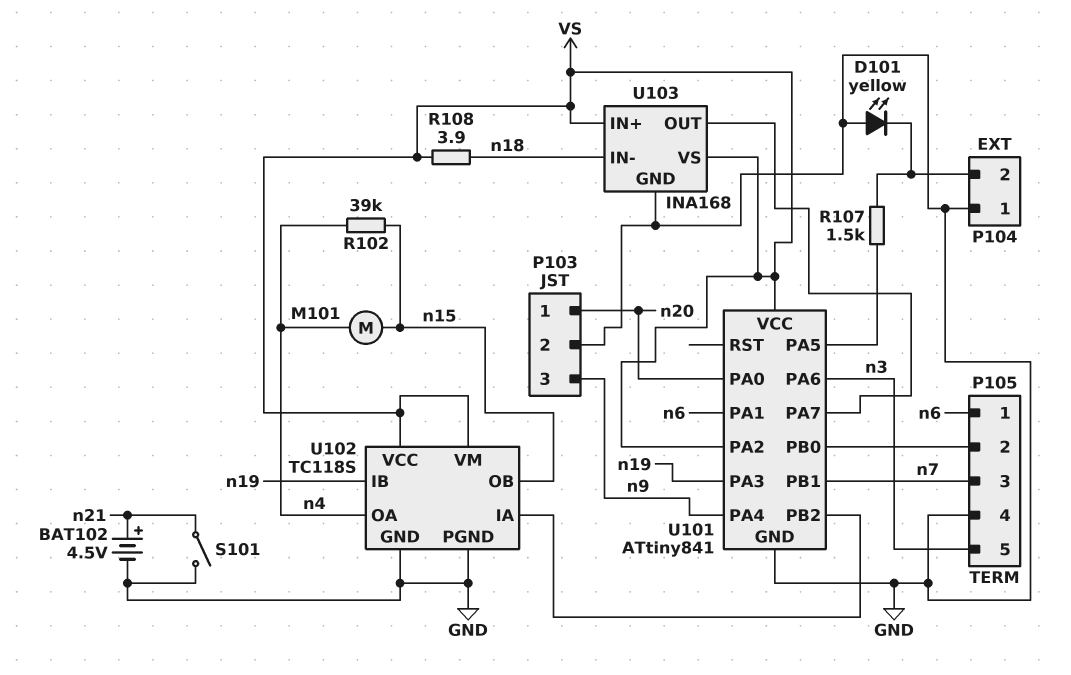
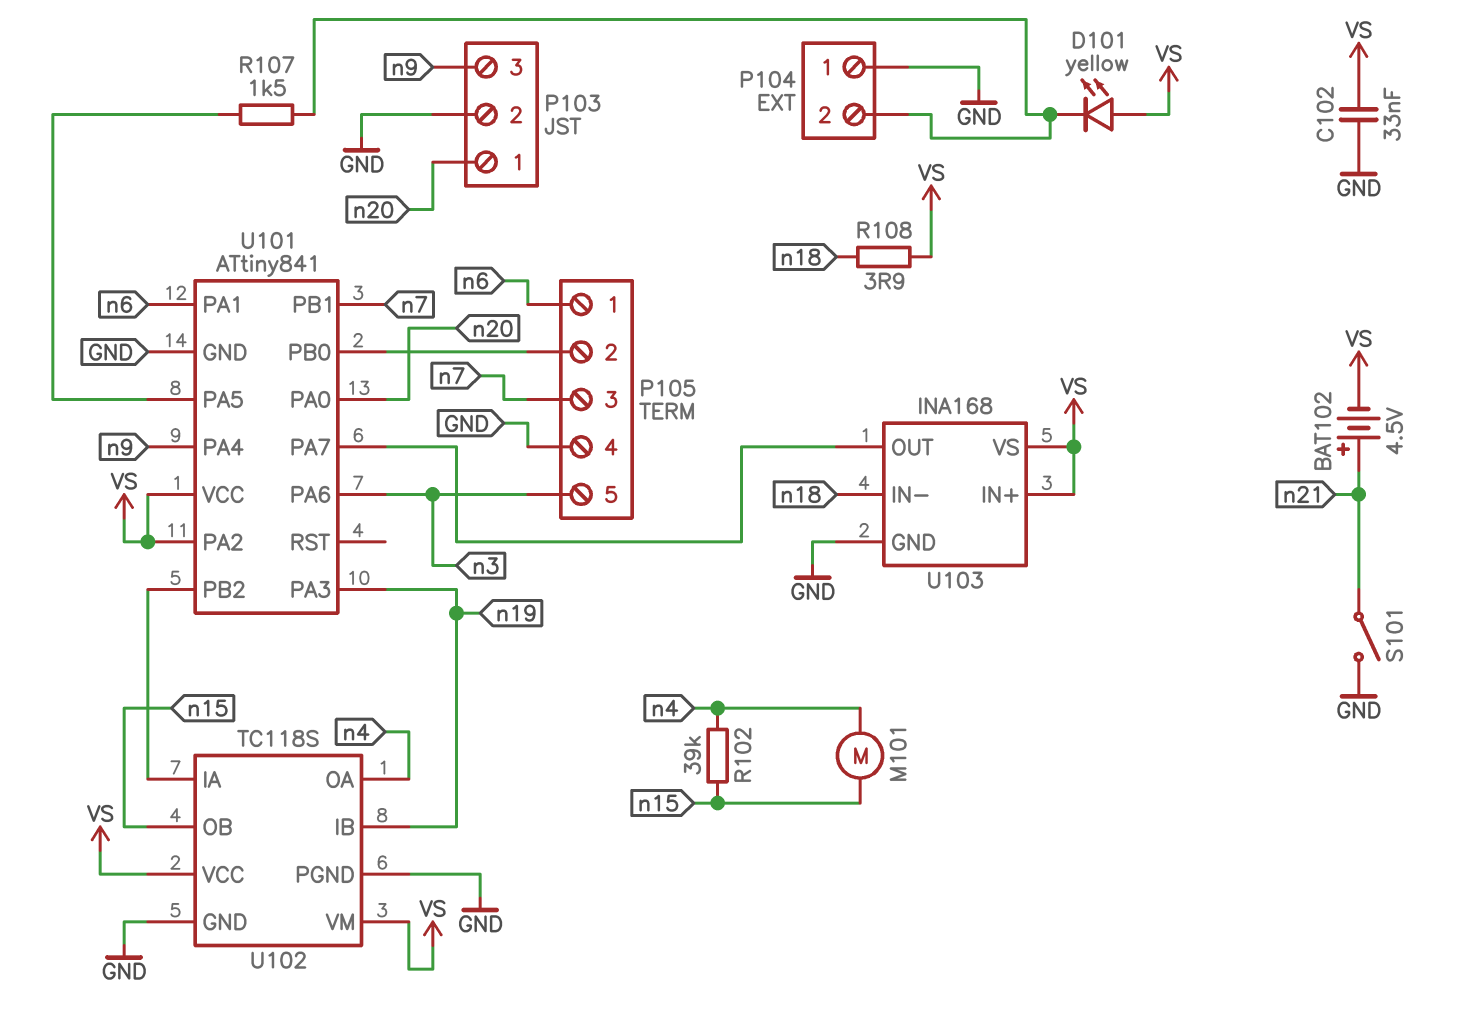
BAT102: 4.5V (plus n21, minus GND) -> 4.5V (plus n21, minus VS)
C102: none -> 33nF (GND, VS)
D101: LED yellow (A GND, K P104/2) -> LED yellow (A VS, K P104/2)

